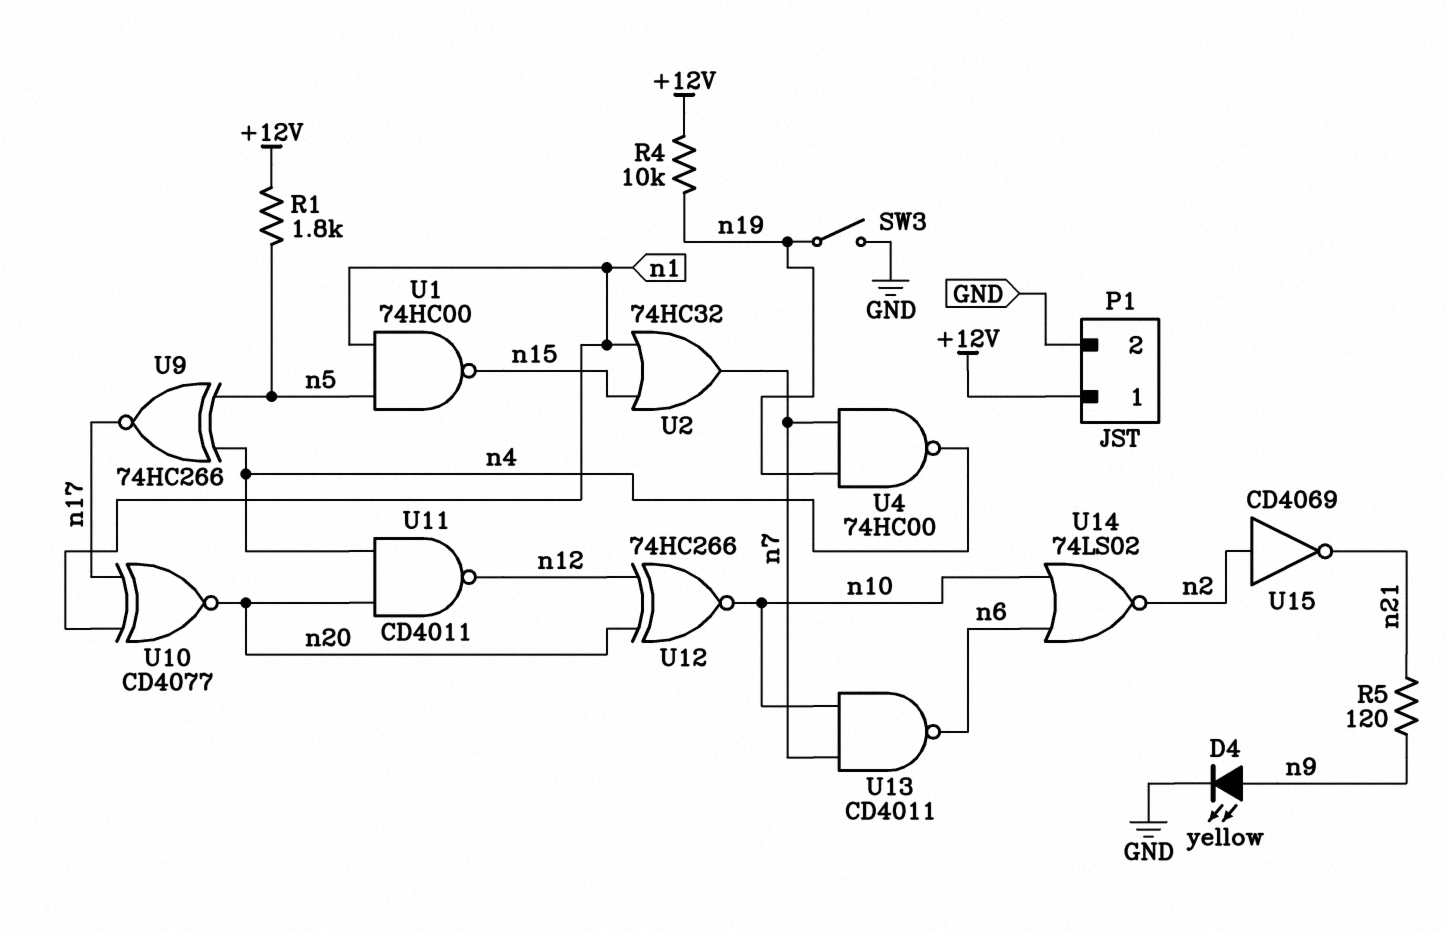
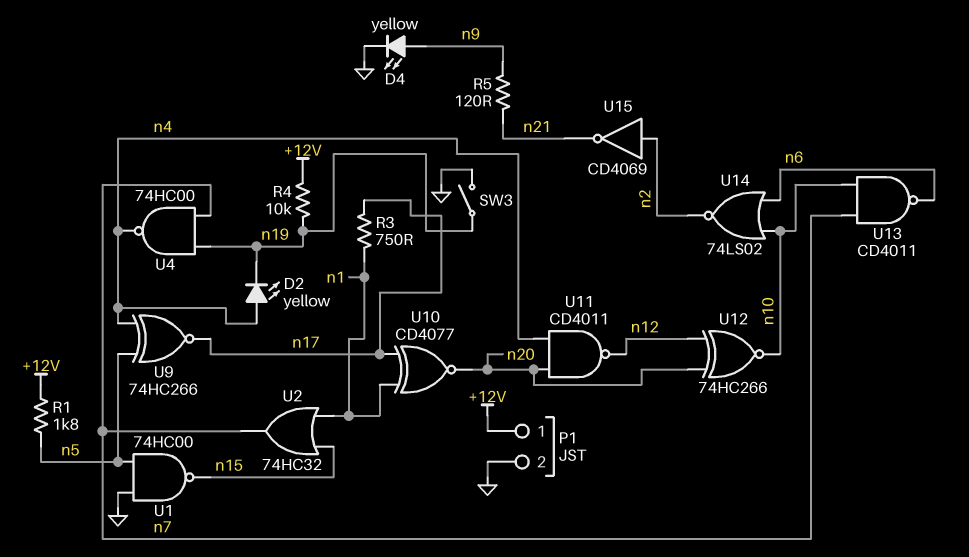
D2: none -> LED yellow (A n4, K n19)
R3: none -> 750 (n1, n17)
U1: NAND 74HC00 (in n1, in n5, out n15) -> NAND 74HC00 (in GND, in n5, out n15)

